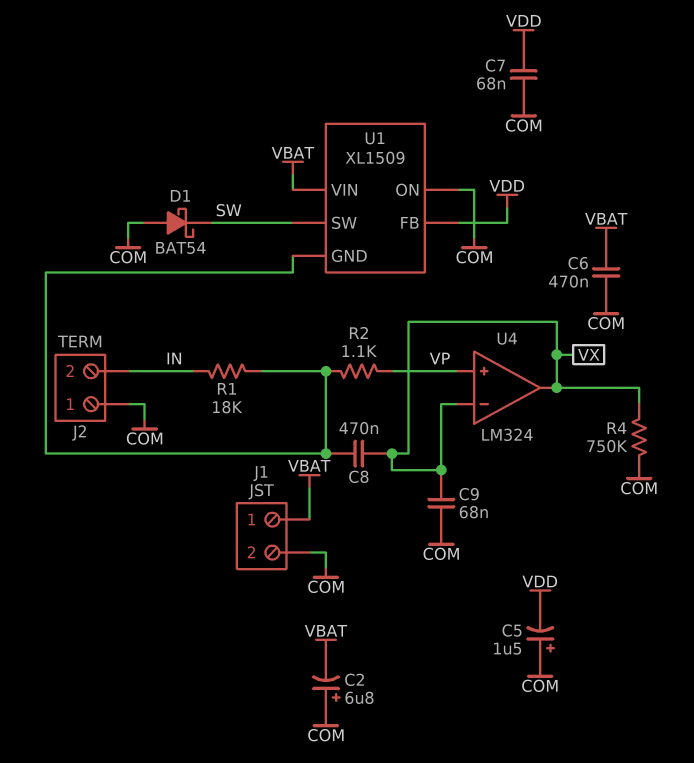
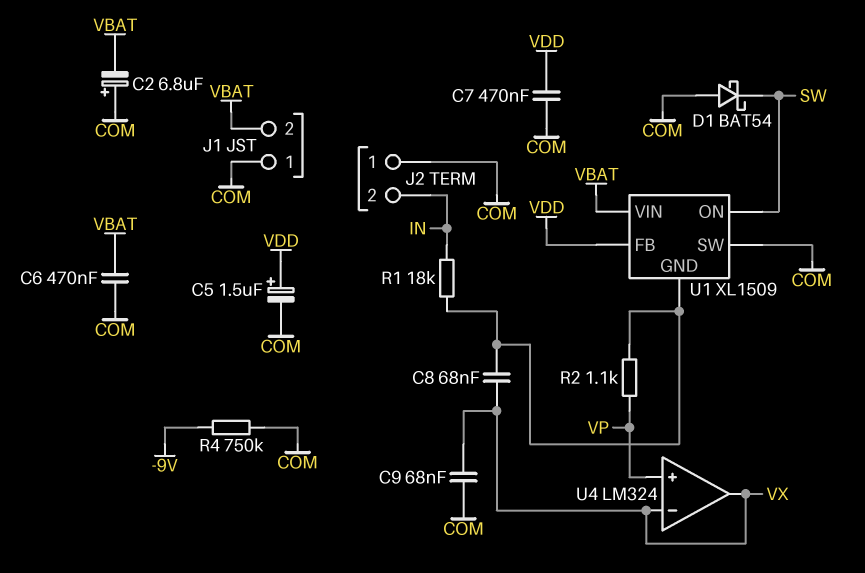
C5: 1.5uF (plus COM, minus VDD) -> 1.5uF (plus VDD, minus COM)
C7: 68nF (COM, VDD) -> 470nF (COM, VDD)
C8: 470nF (U1/GND, VX) -> 68nF (U1/GND, VX)
J1 pin 1: VBAT -> COM
J1 pin 2: COM -> VBAT
R4: 750k (COM, VX) -> 750k (-9V, COM)
U1 pin ON: COM -> SW
U1 pin SW: SW -> COM

